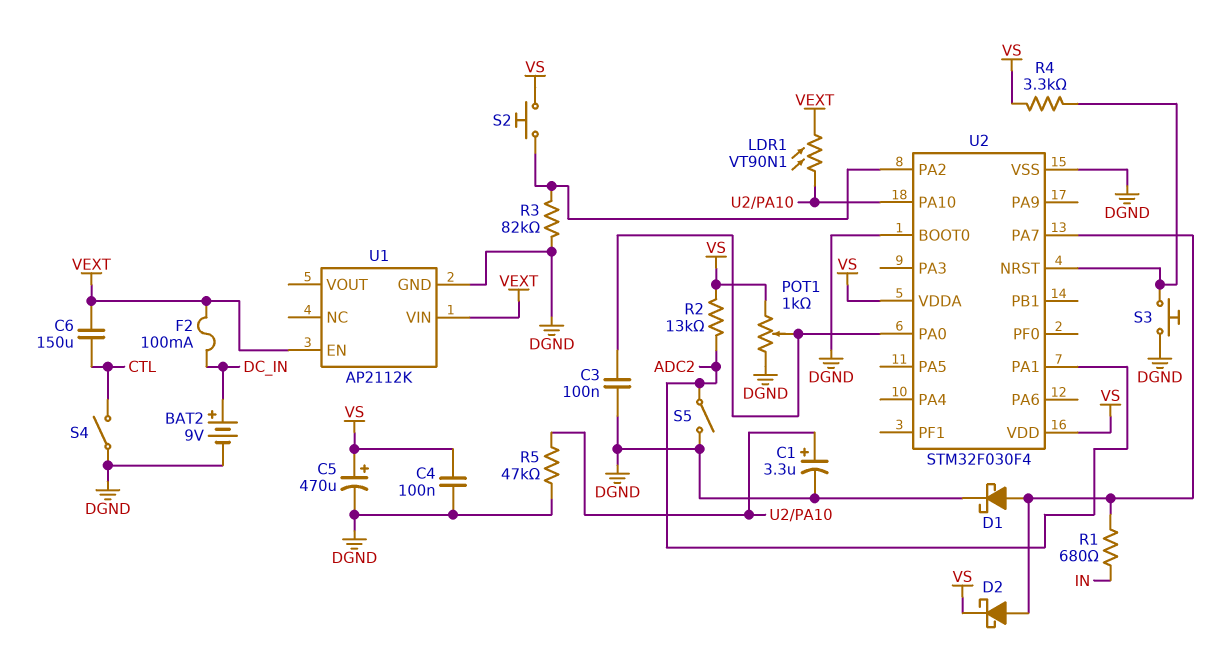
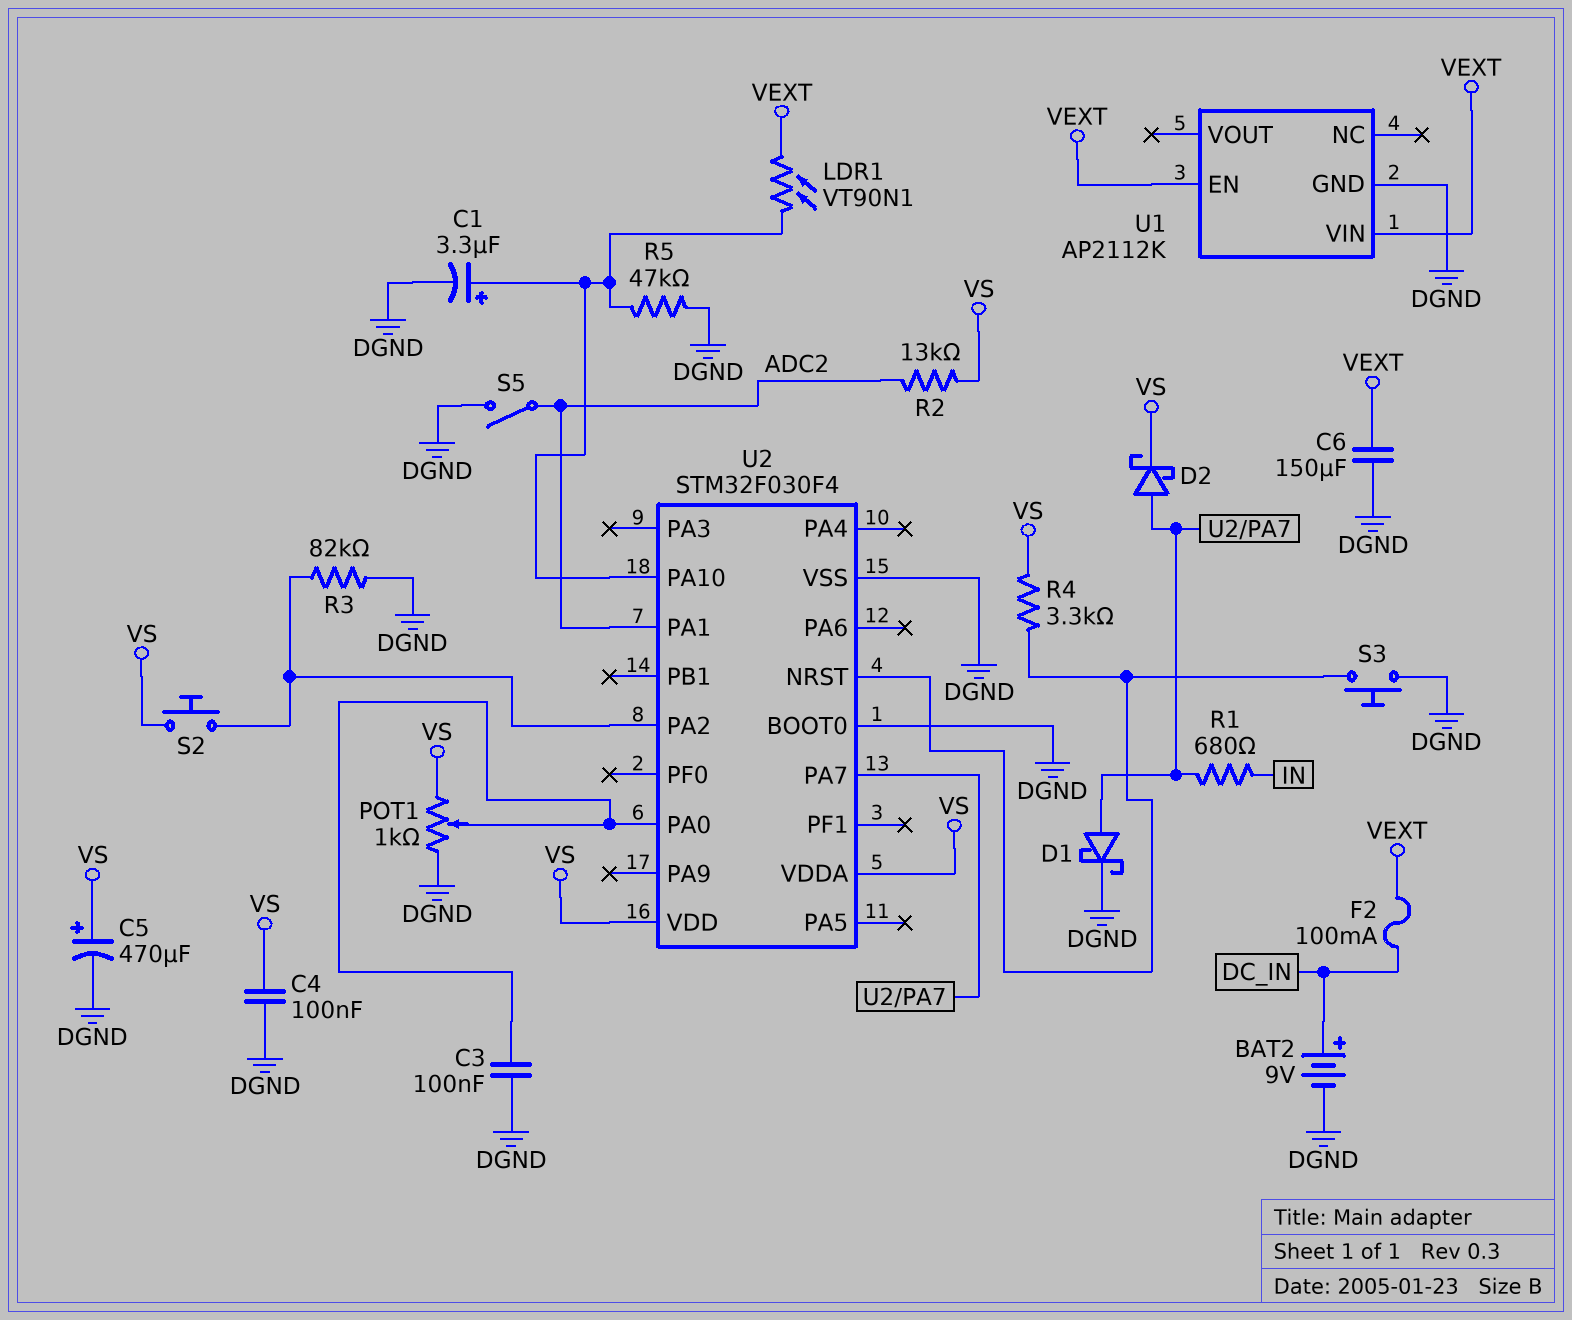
C6: 150uF (CTL, VEXT) -> 150uF (DGND, VEXT)
S4: switch (CTL, DGND) -> none

